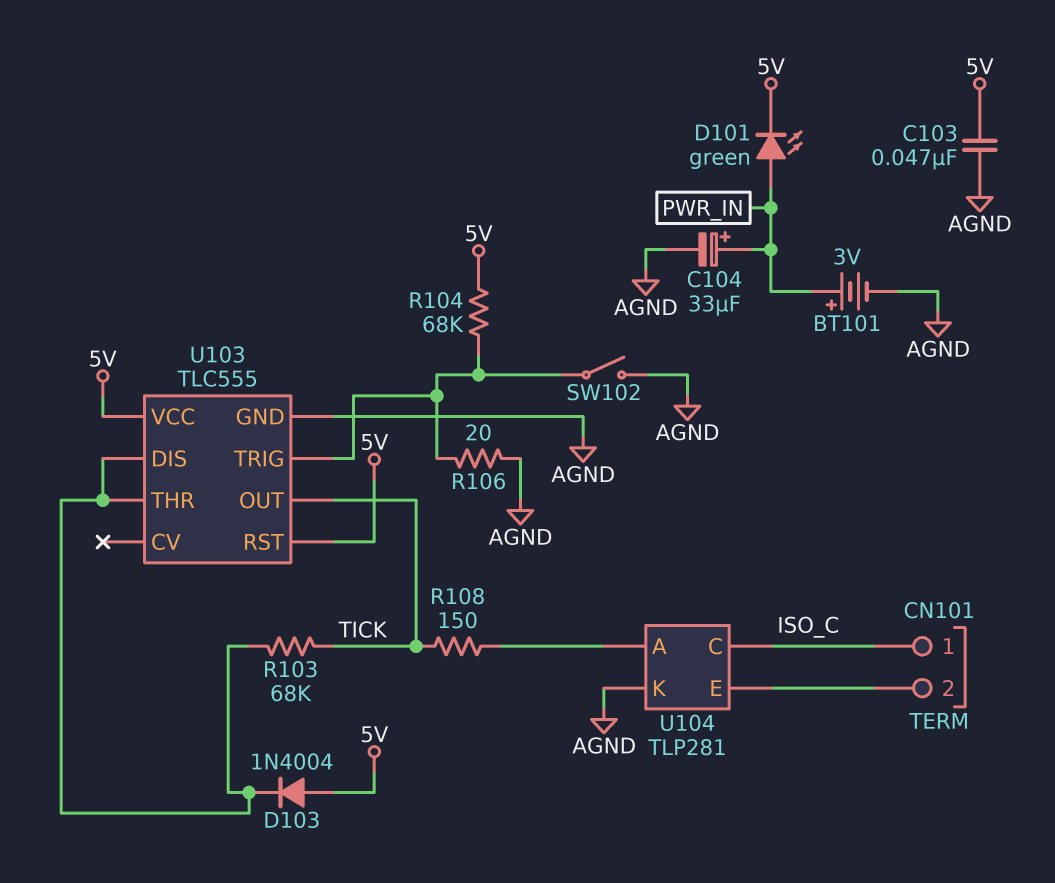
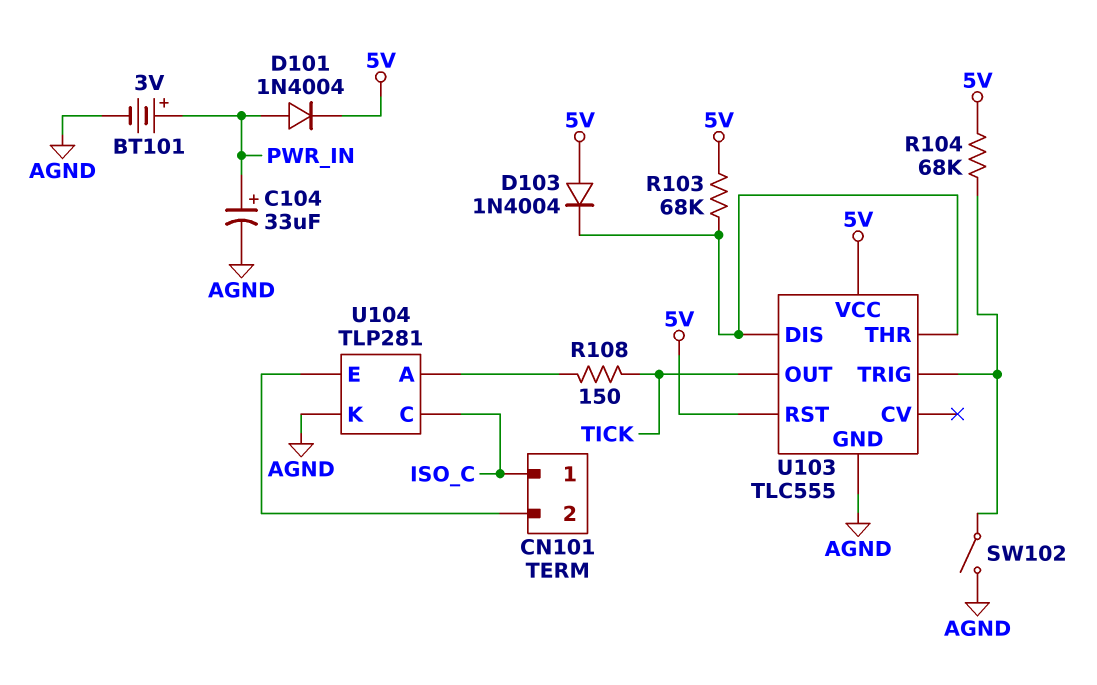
C103: 47nF (5V, AGND) -> none
D101: LED green (A PWR_IN, K 5V) -> diode 1N4004 (A PWR_IN, K 5V)
R103: 68k (TICK, U103/DIS) -> 68k (5V, U103/DIS)
R106: 20 (AGND, U103/TRIG) -> none

